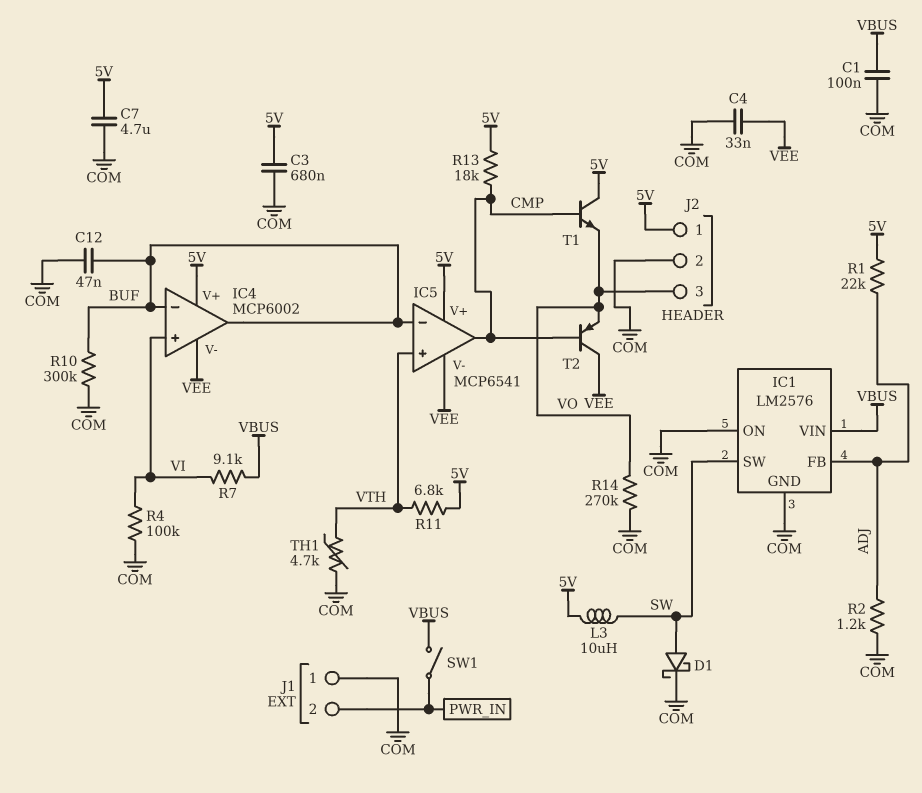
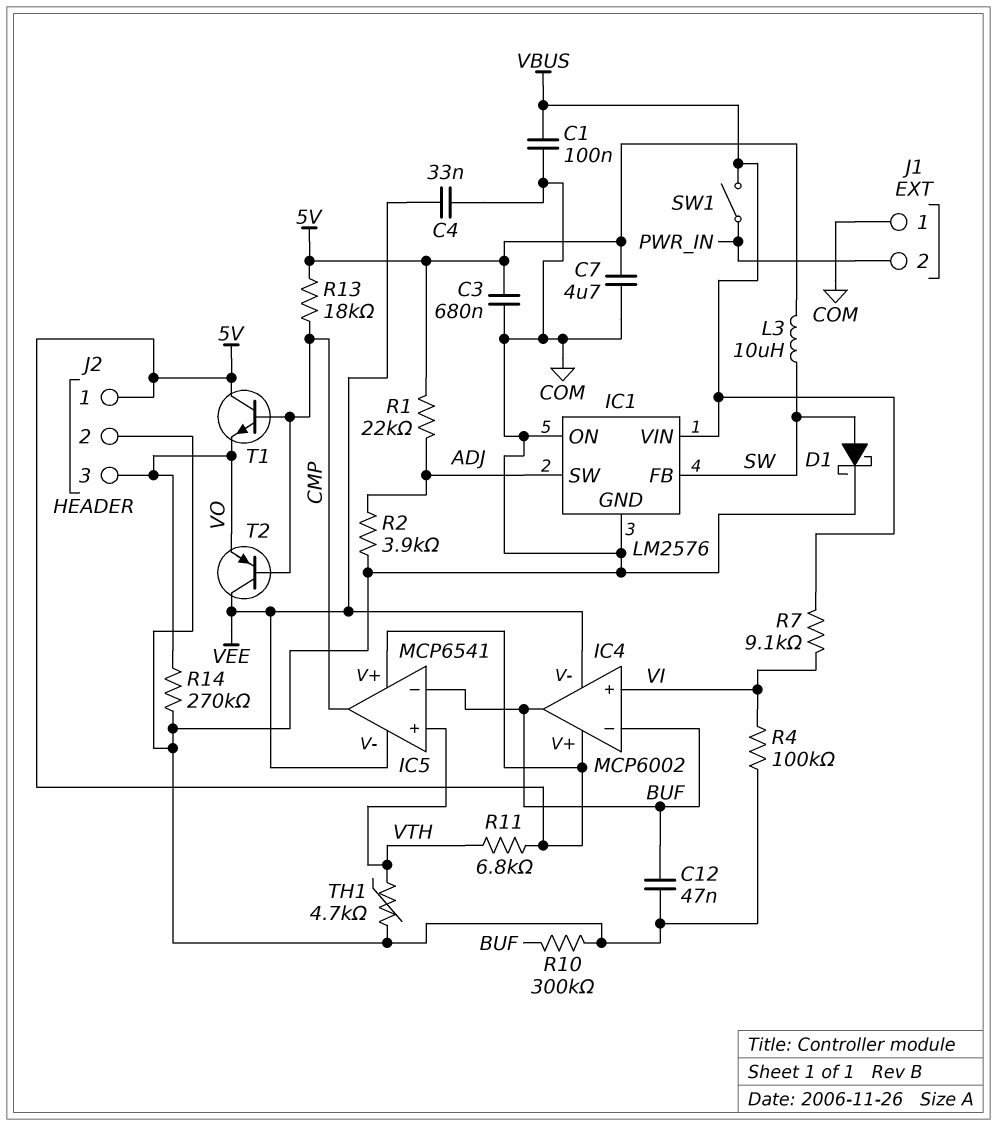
IC1 pin FB: ADJ -> SW
IC1 pin SW: SW -> ADJ
R2: 1.2k (ADJ, COM) -> 3.9k (ADJ, COM)

